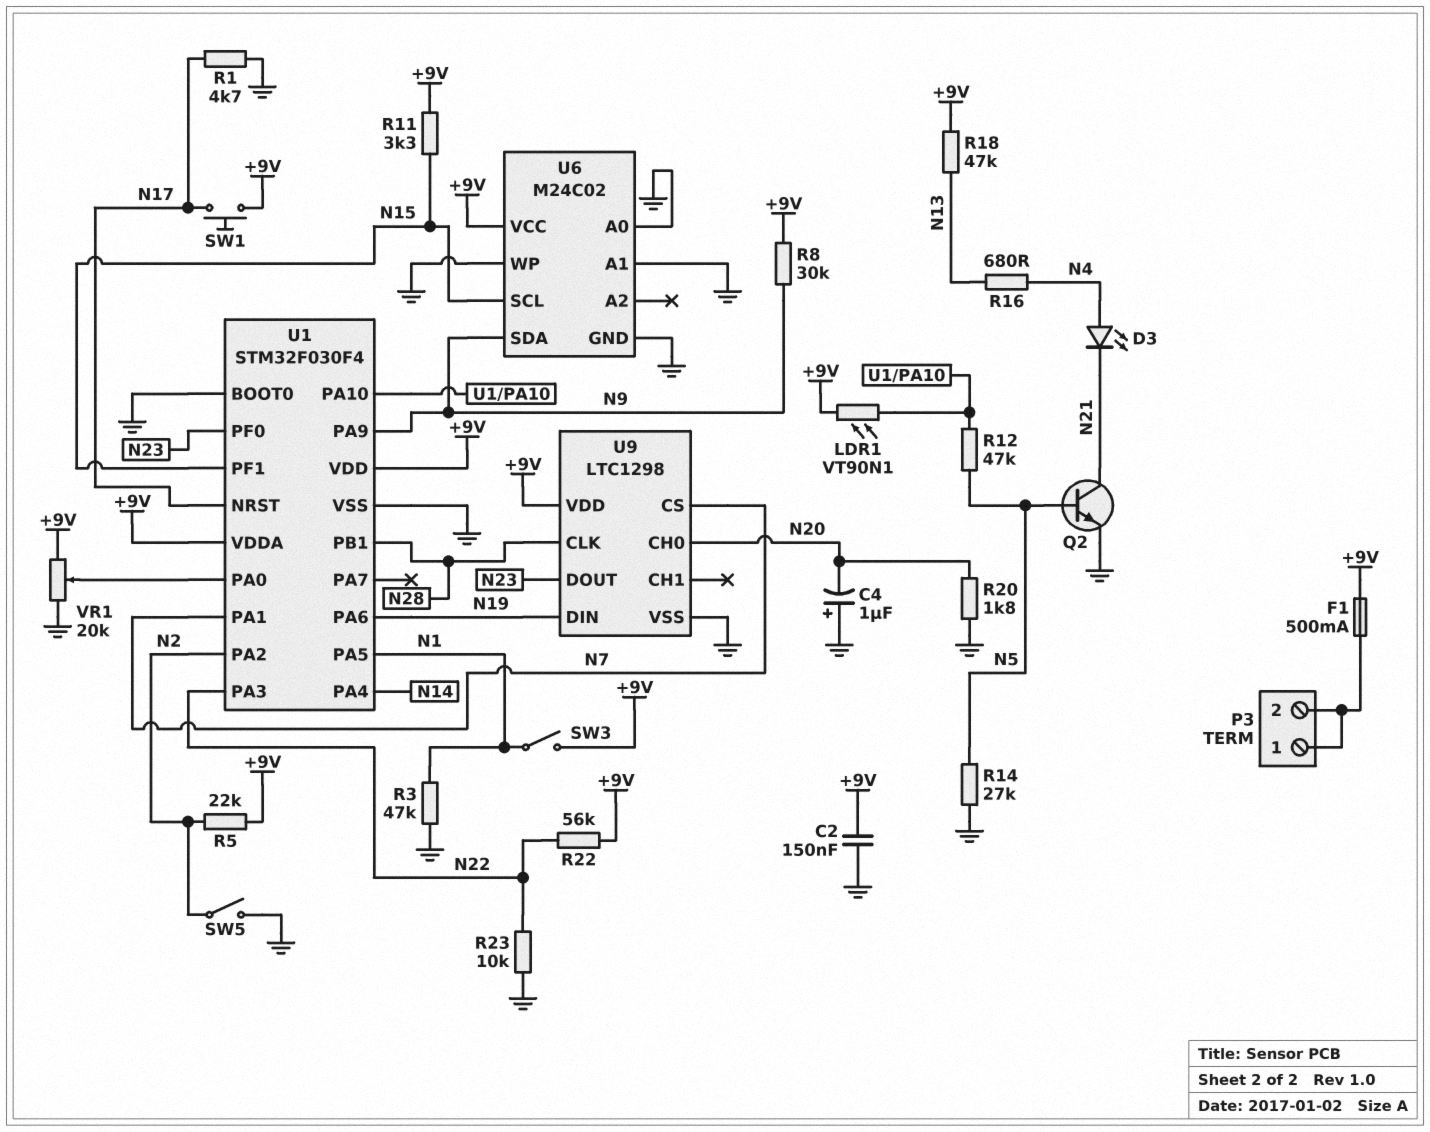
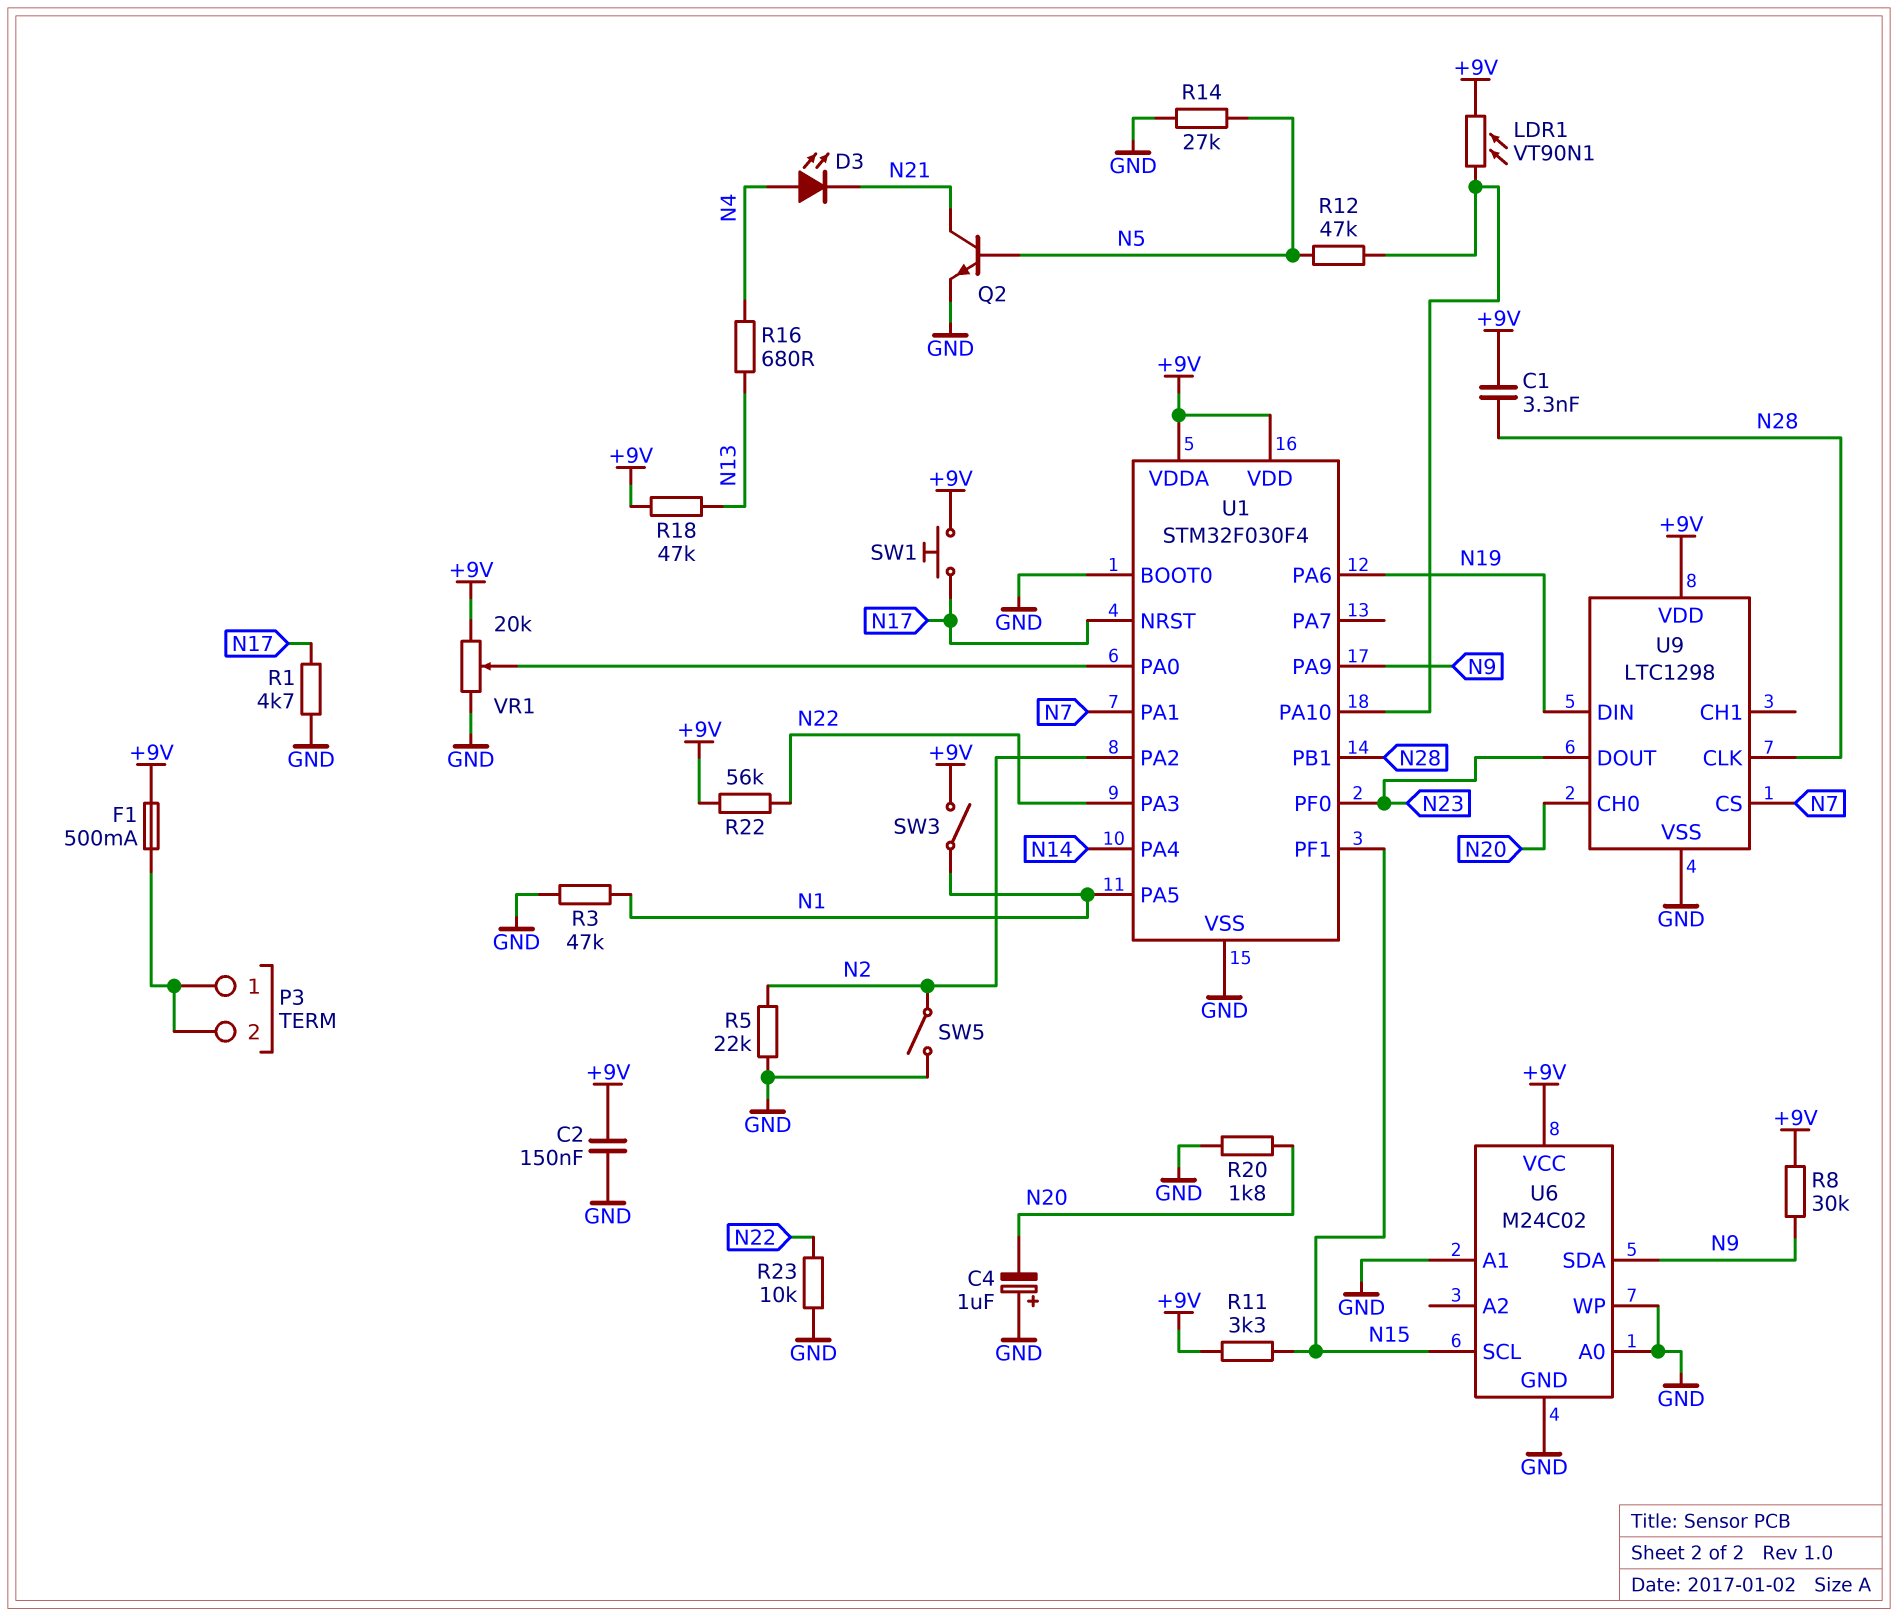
C1: none -> 3.3nF (+9V, N28)
R5: 22k (+9V, N2) -> 22k (GND, N2)

